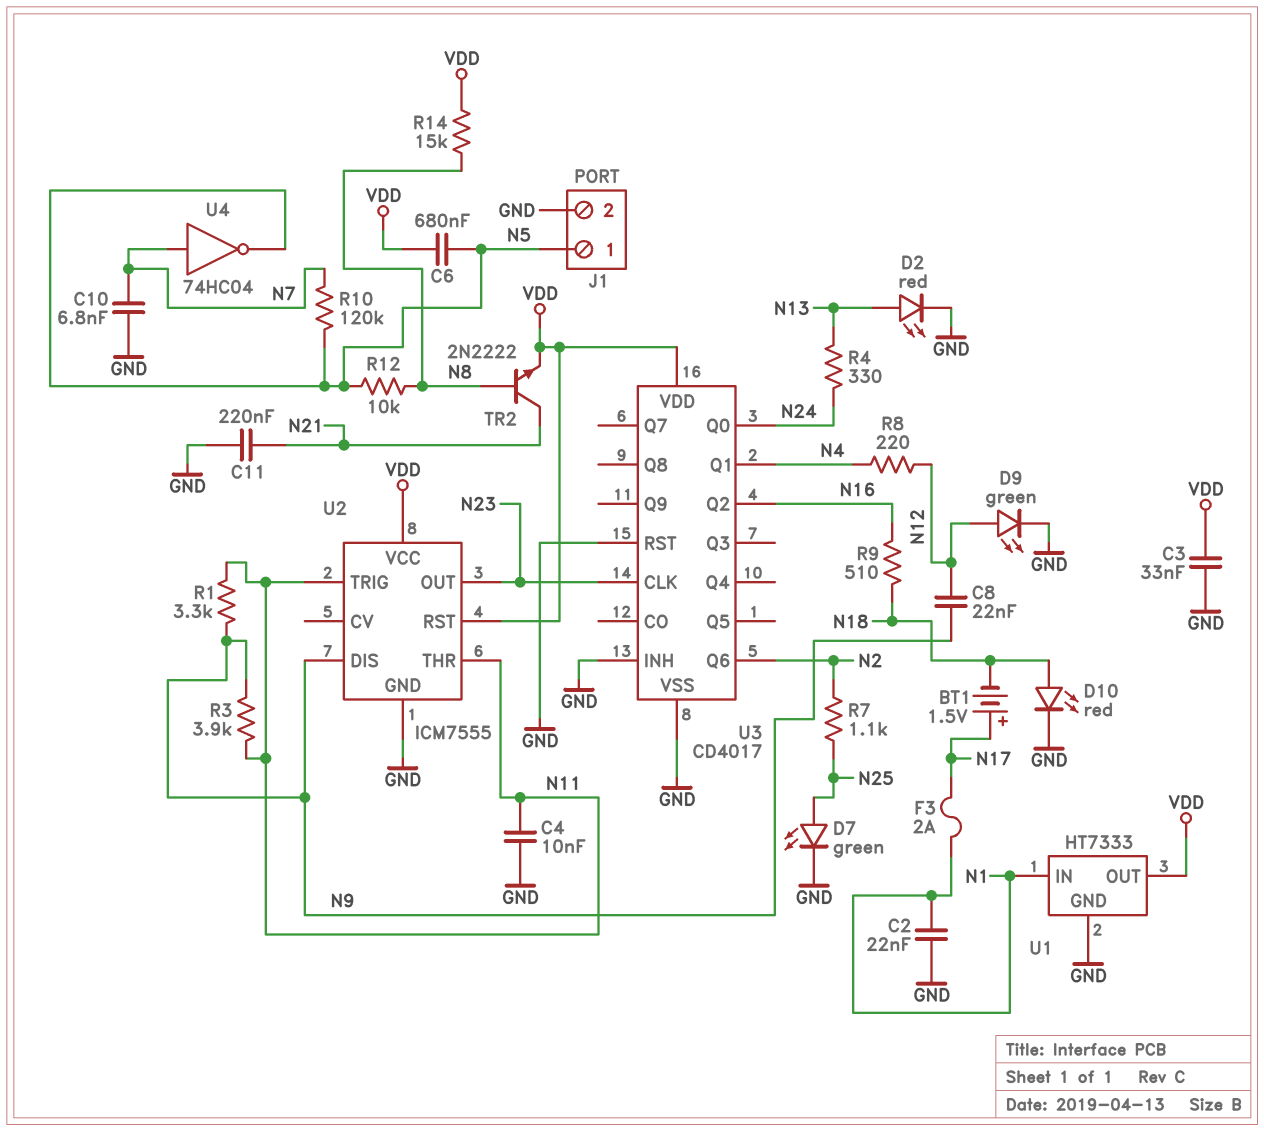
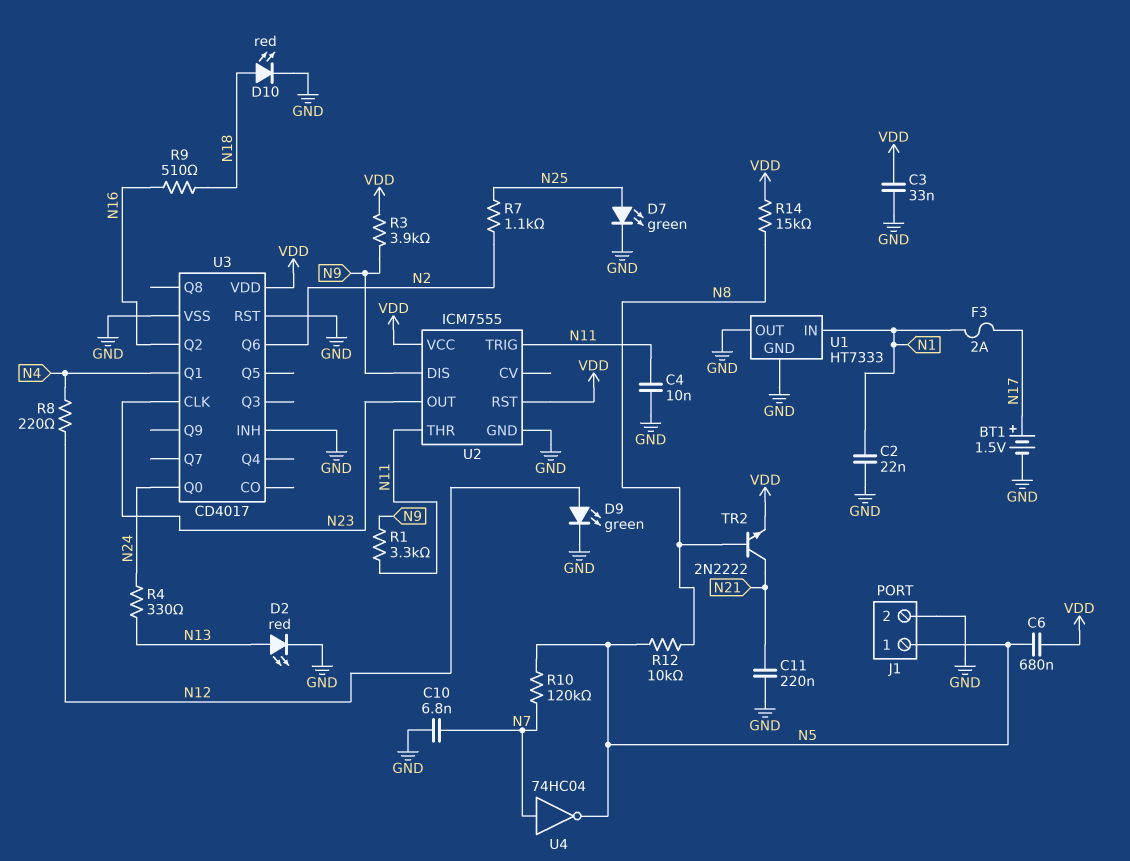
BT1: 1.5V (plus N17, minus N18) -> 1.5V (plus N17, minus GND)
C8: 22nF (N9, N12) -> none
R3: 3.9k (N9, N11) -> 3.9k (N9, VDD)
U1 pin OUT: VDD -> GND

